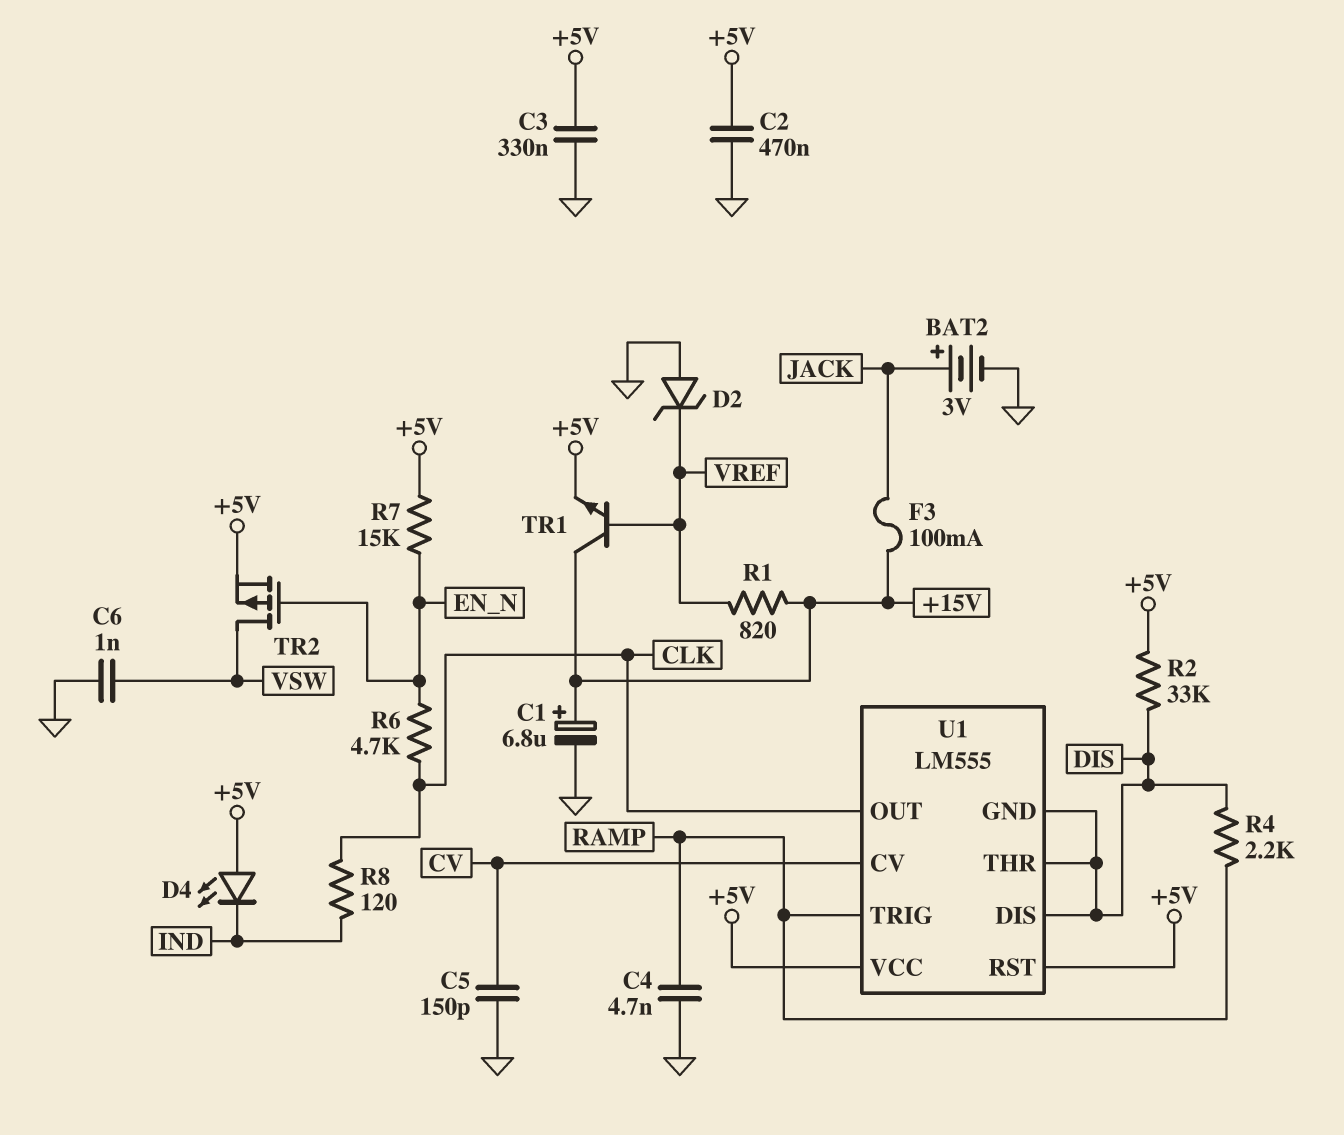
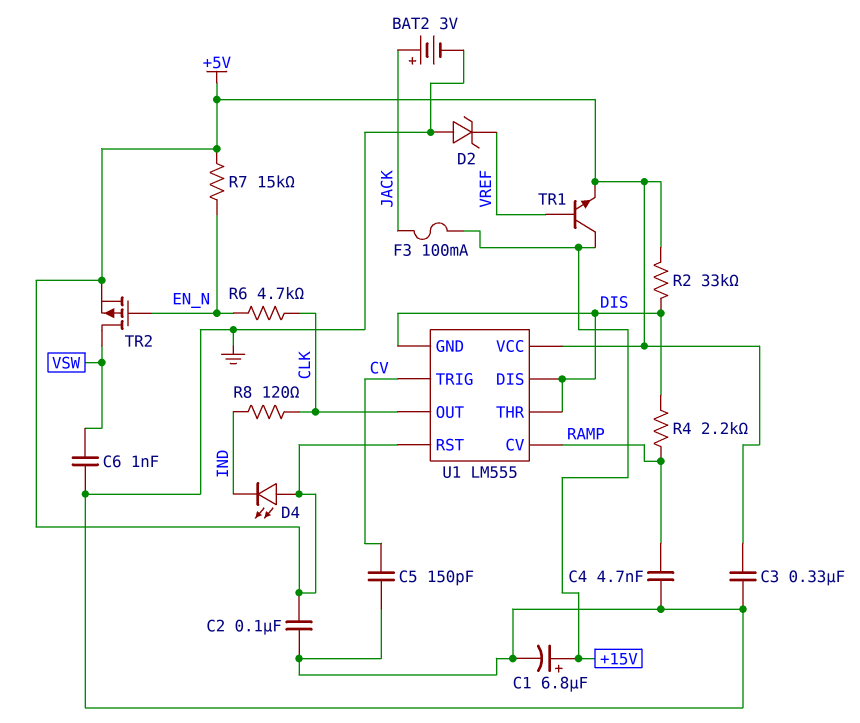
C2: 470nF (+5V, GND) -> 100nF (+5V, GND)
R1: 820 (+15V, VREF) -> none
U1 pin CV: CV -> RAMP
U1 pin TRIG: RAMP -> CV

